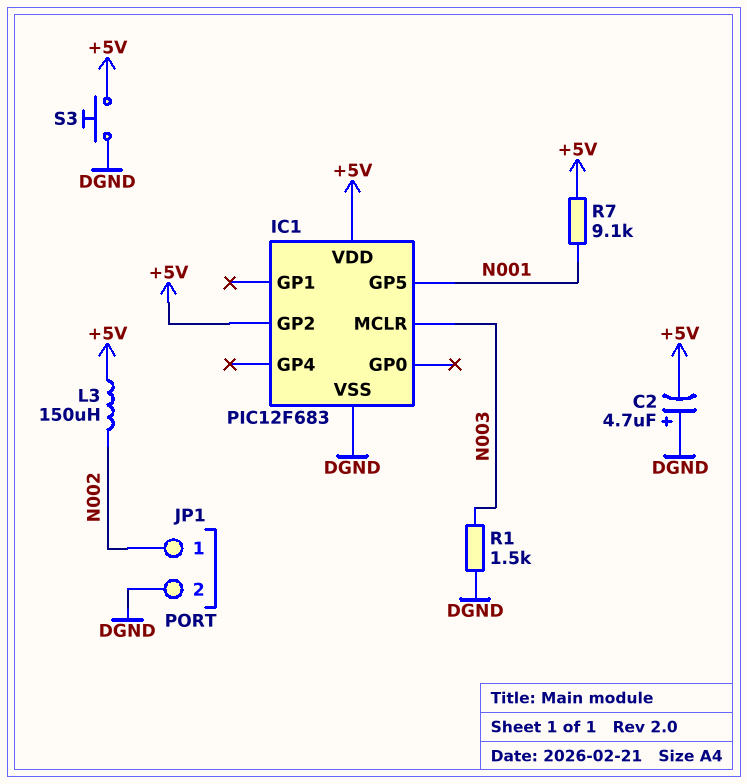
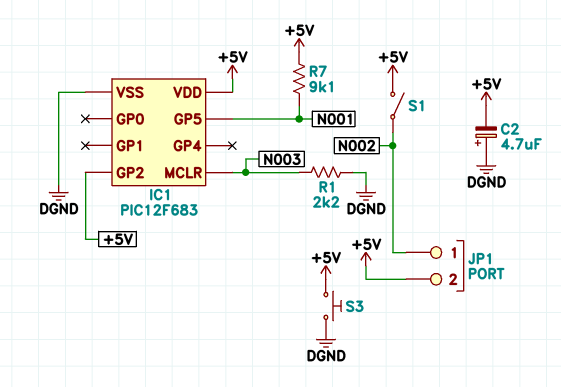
JP1 pin 2: DGND -> +5V
L3: 150uH (+5V, N002) -> none
R1: 1.5k (DGND, N003) -> 2.2k (DGND, N003)
S1: none -> switch (+5V, N002)

